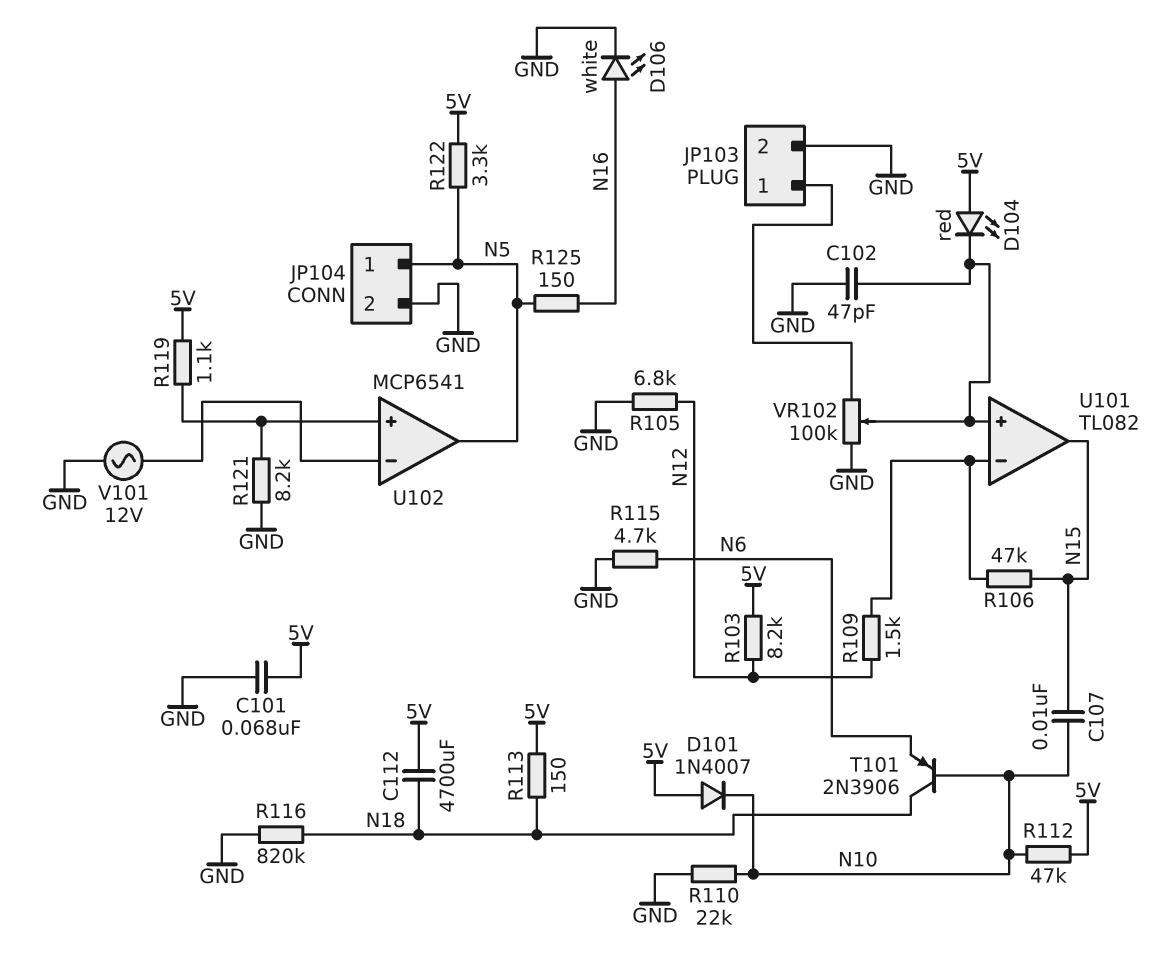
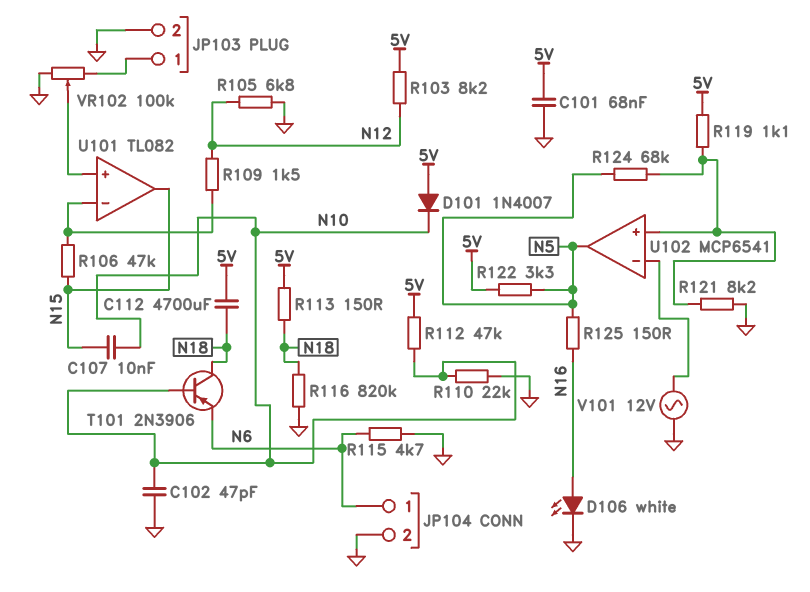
C102: 47pF (GND, U101/in+) -> 47pF (GND, N10)
D104: LED red (A 5V, K U101/in+) -> none
JP104 pin 1: N5 -> N6
R124: none -> 68k (N5, U102/in+)

